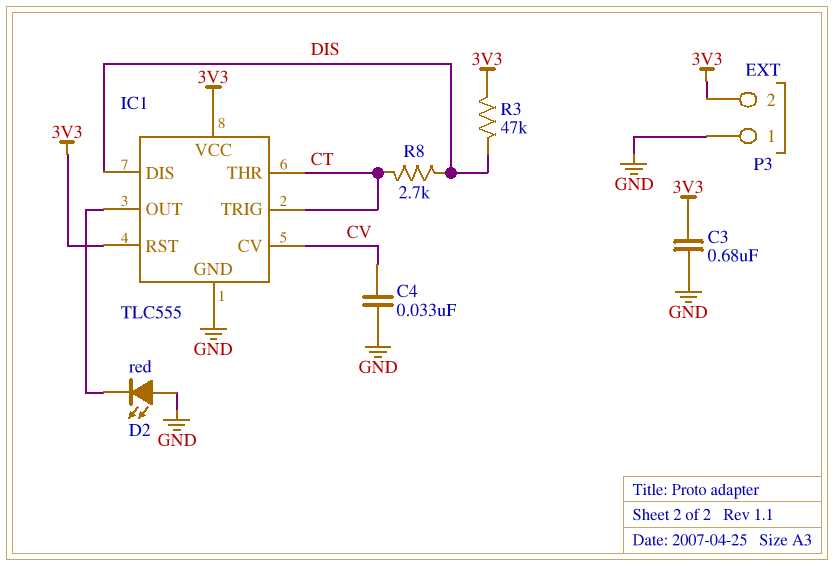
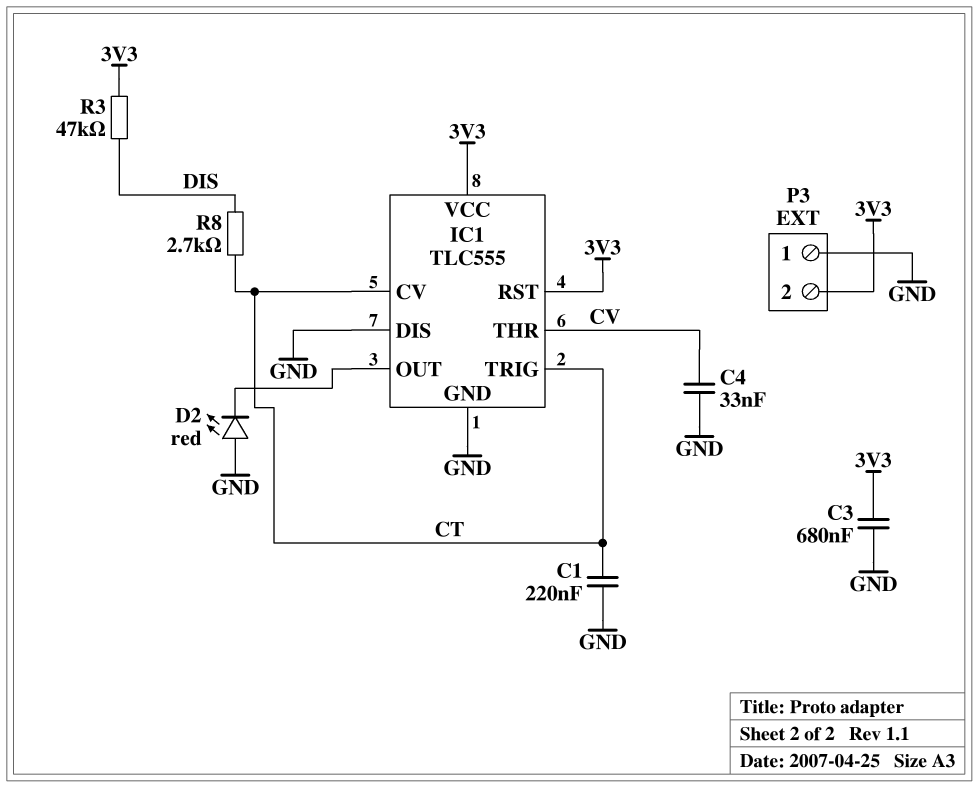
C1: none -> 220nF (CT, GND)
IC1 pin CV: CV -> CT
IC1 pin DIS: DIS -> GND
IC1 pin THR: CT -> CV

